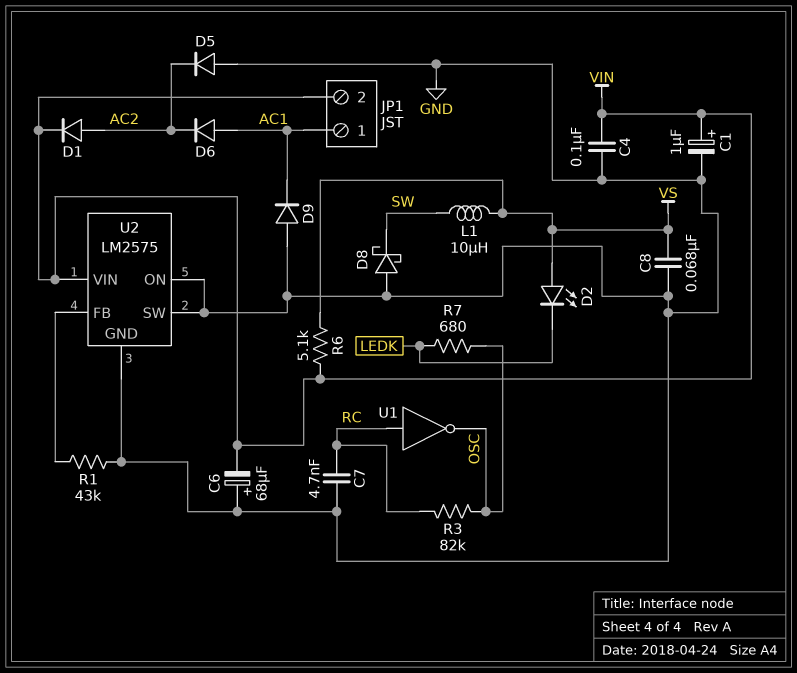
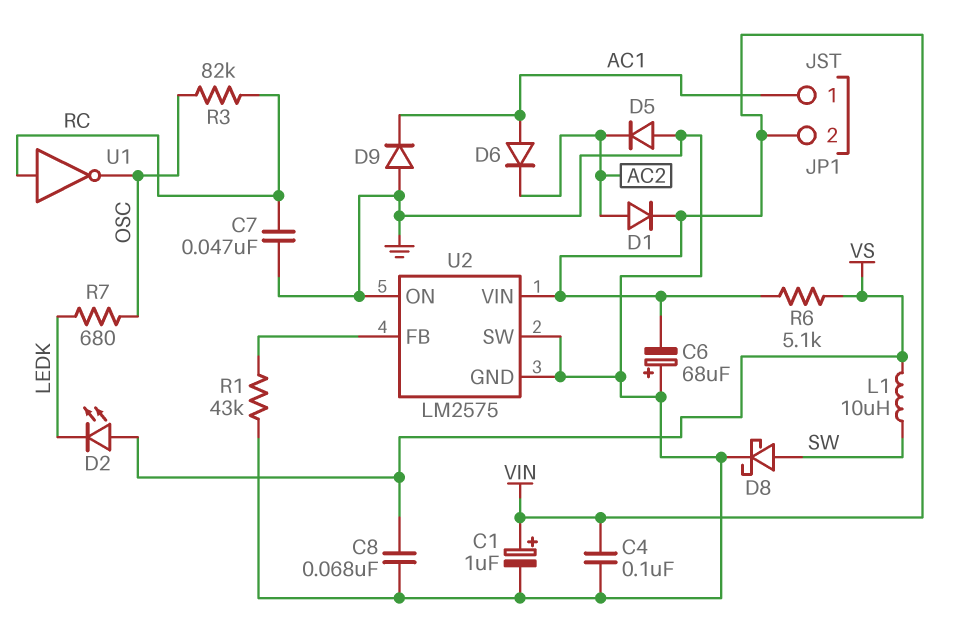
C7: 4.7nF (GND, RC) -> 47nF (GND, RC)
D8: schottky (A GND, K SW) -> schottky (A SW, K GND)

